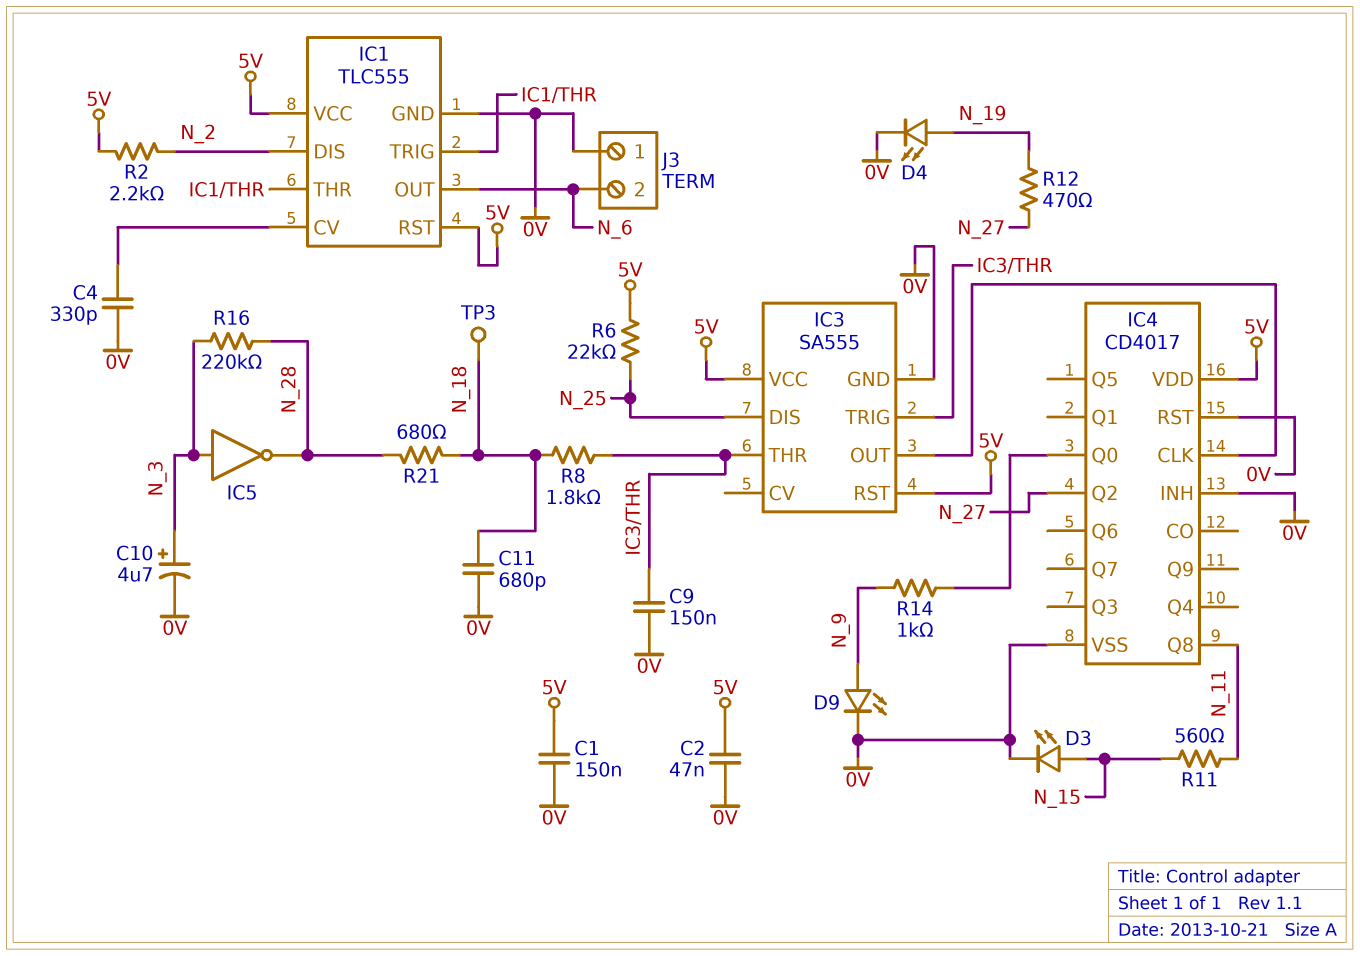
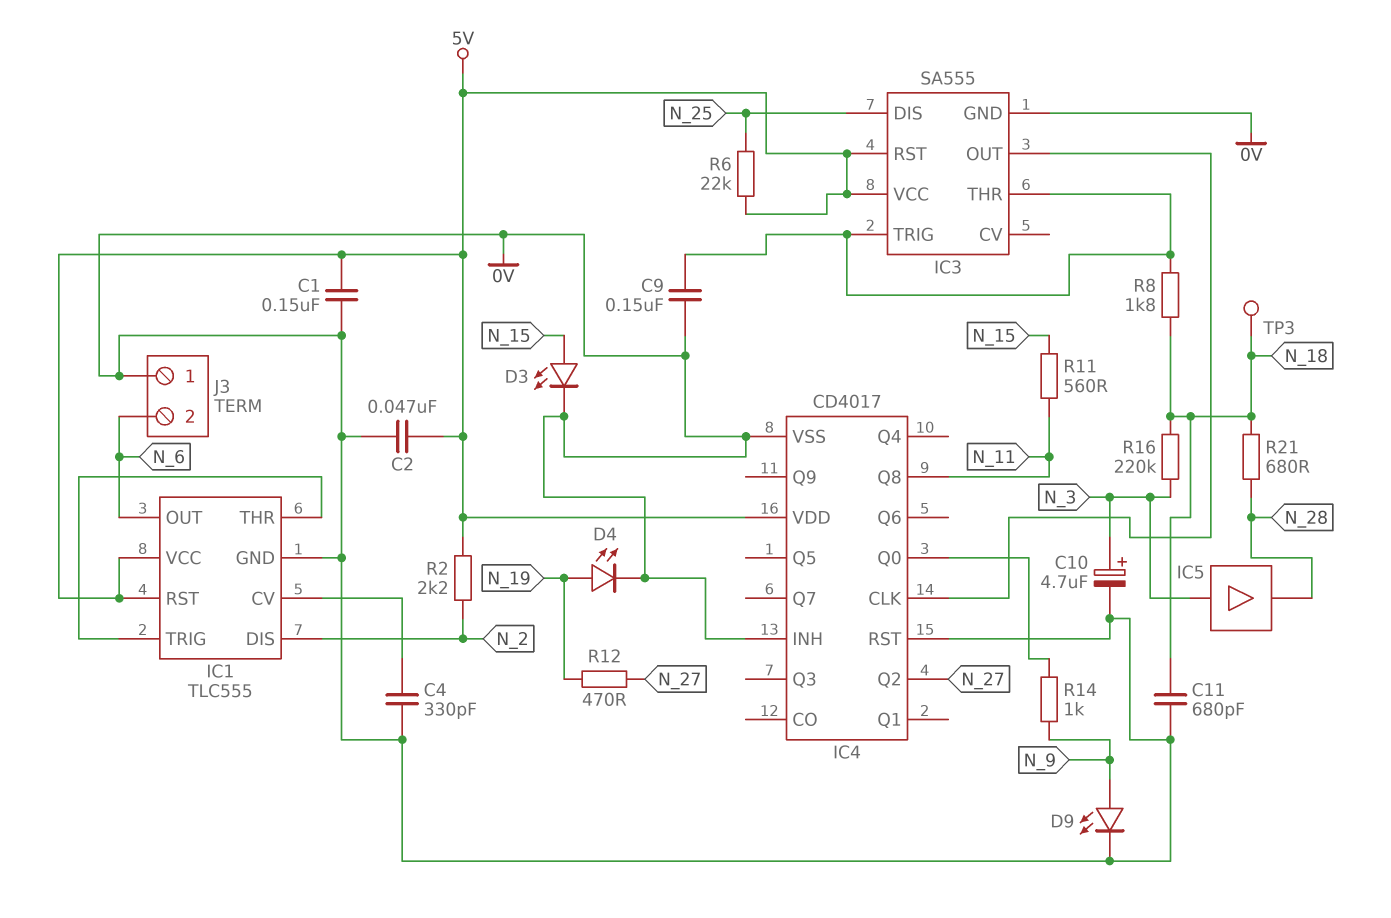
IC5: NOT (in N_3, out N_28) -> buffer (in N_3, out N_28)
R16: 220k (N_3, N_28) -> 220k (N_3, N_18)

